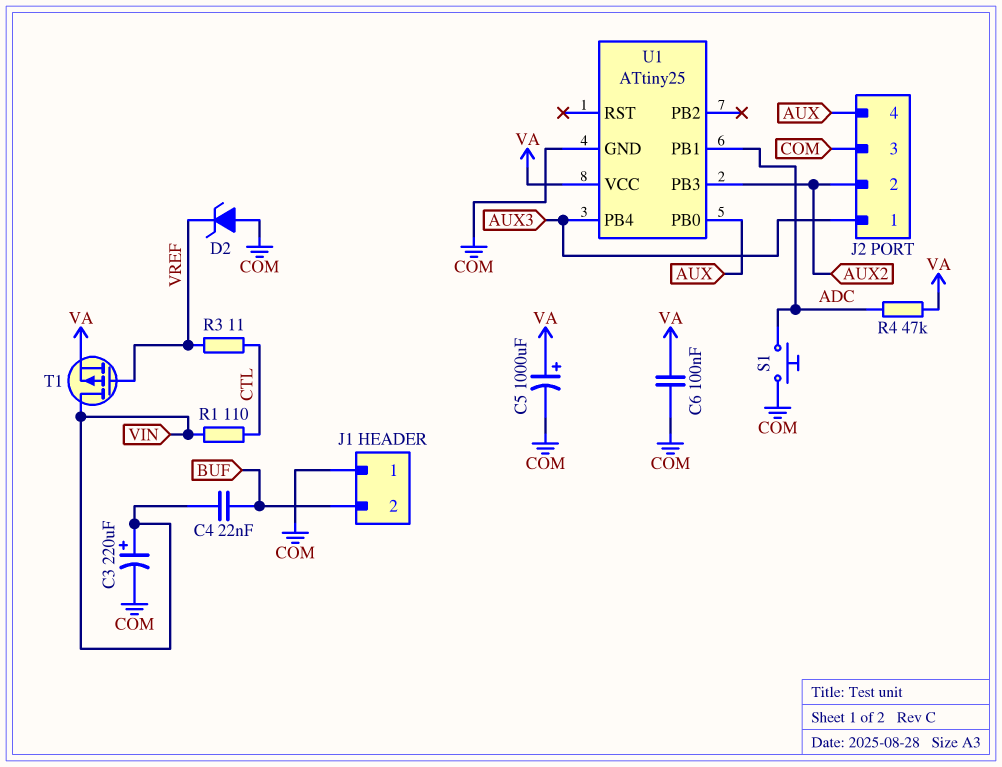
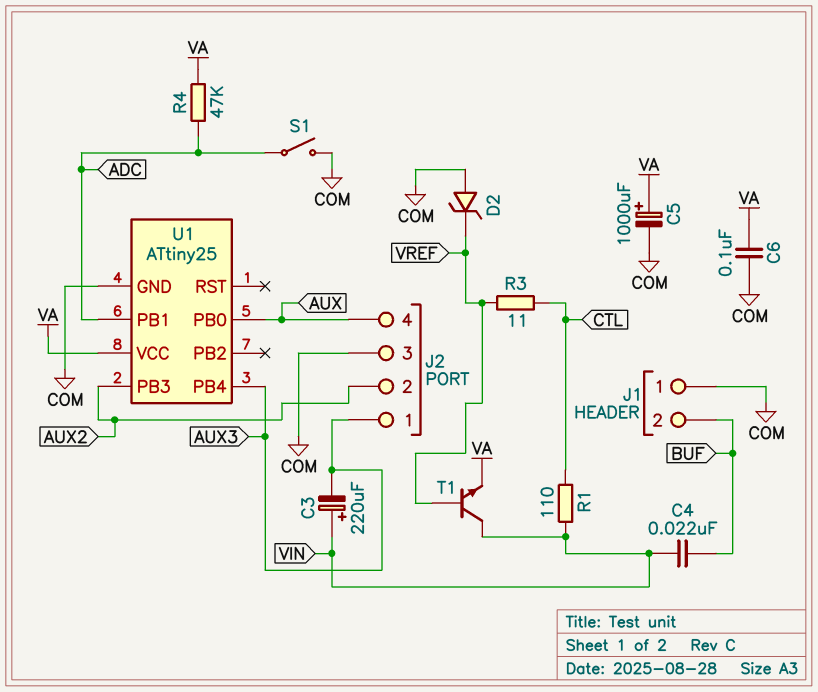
C3: 220uF (plus VIN, minus COM) -> 220uF (plus VIN, minus AUX3)
S1: button (ADC, COM) -> switch (ADC, COM)
T1: PMOS (G VREF, D VIN, S VA) -> NPN (B VREF, C VIN, E VA)

